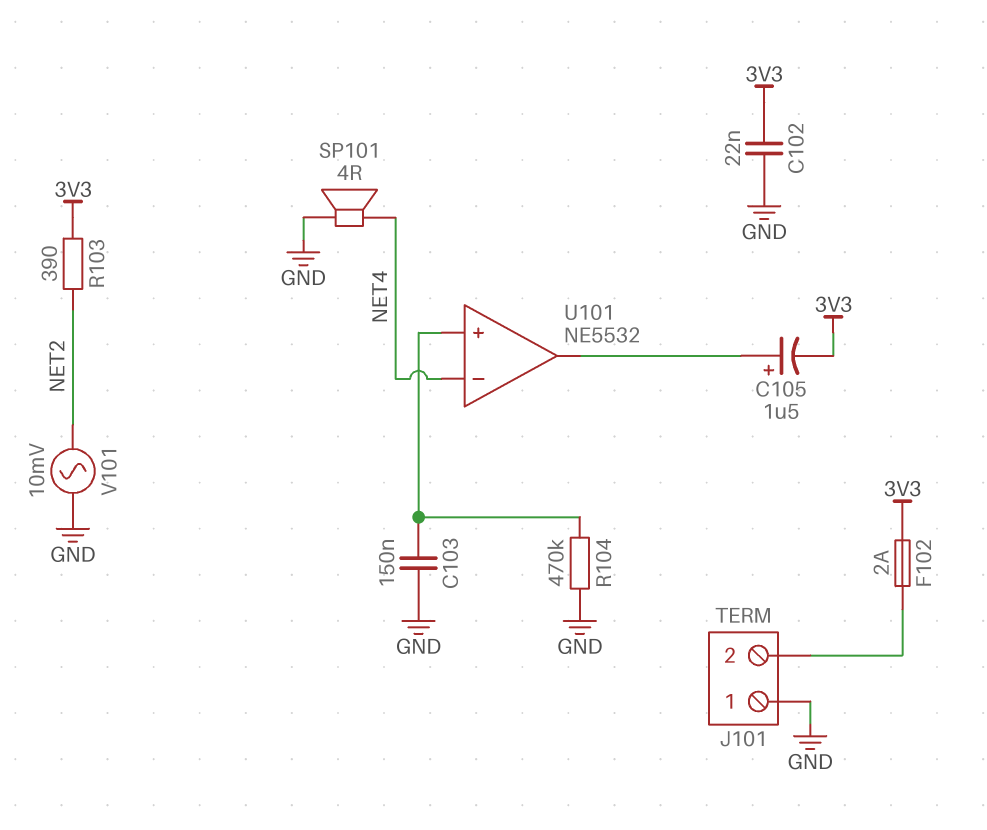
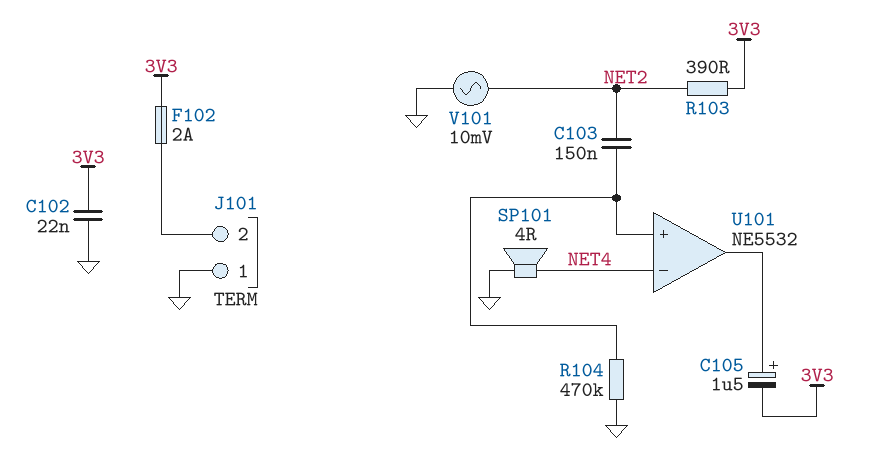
C103: 150nF (GND, U101/in+) -> 150nF (NET2, U101/in+)

